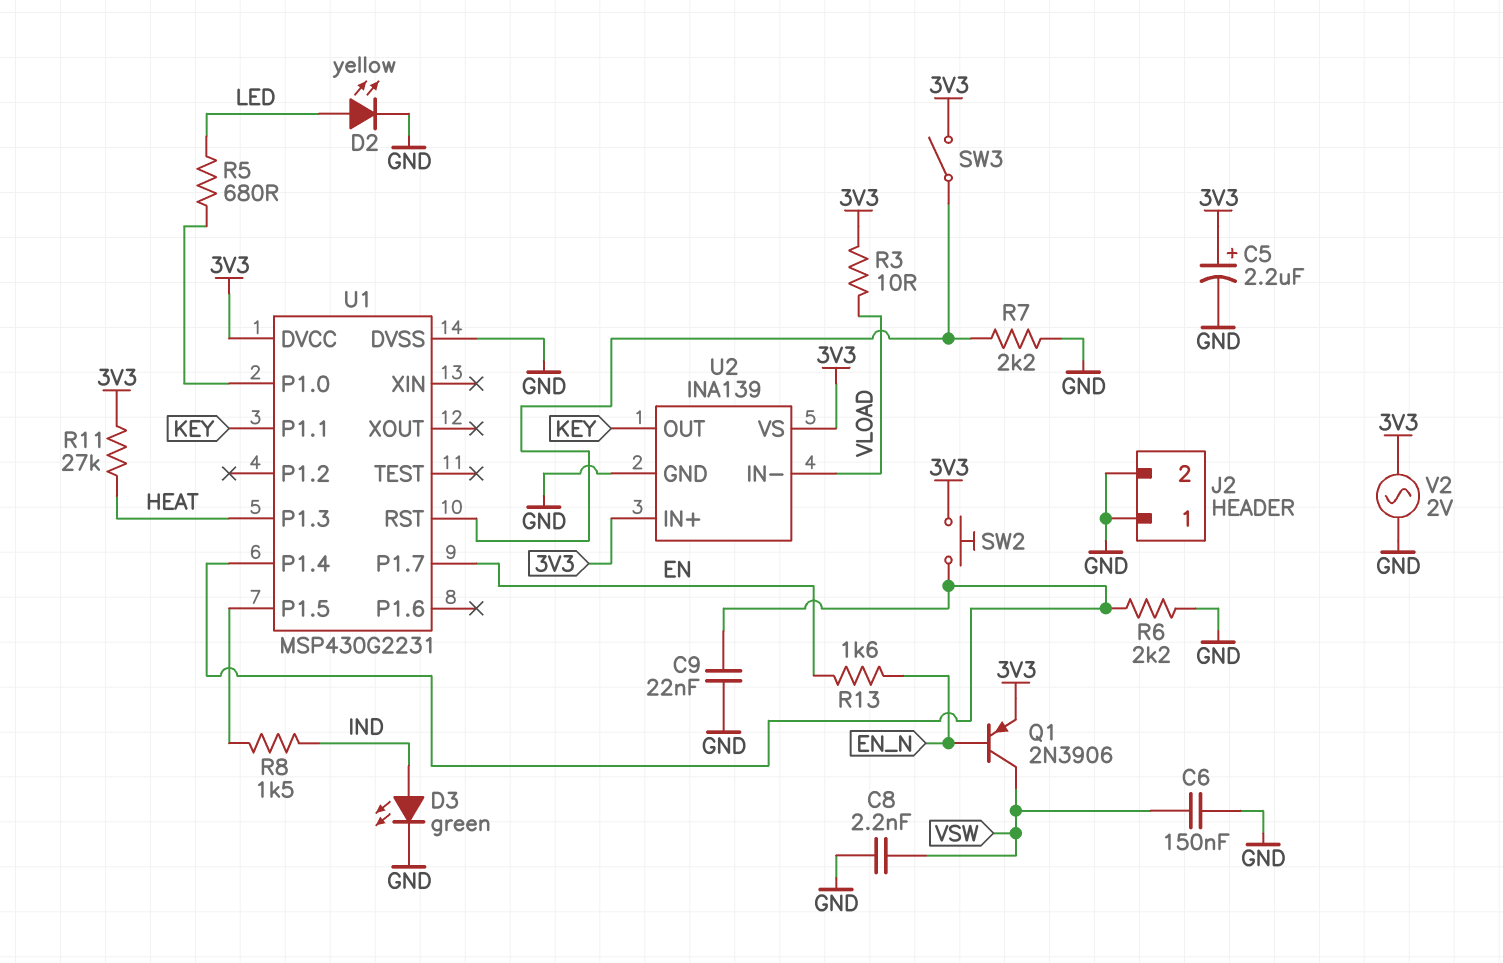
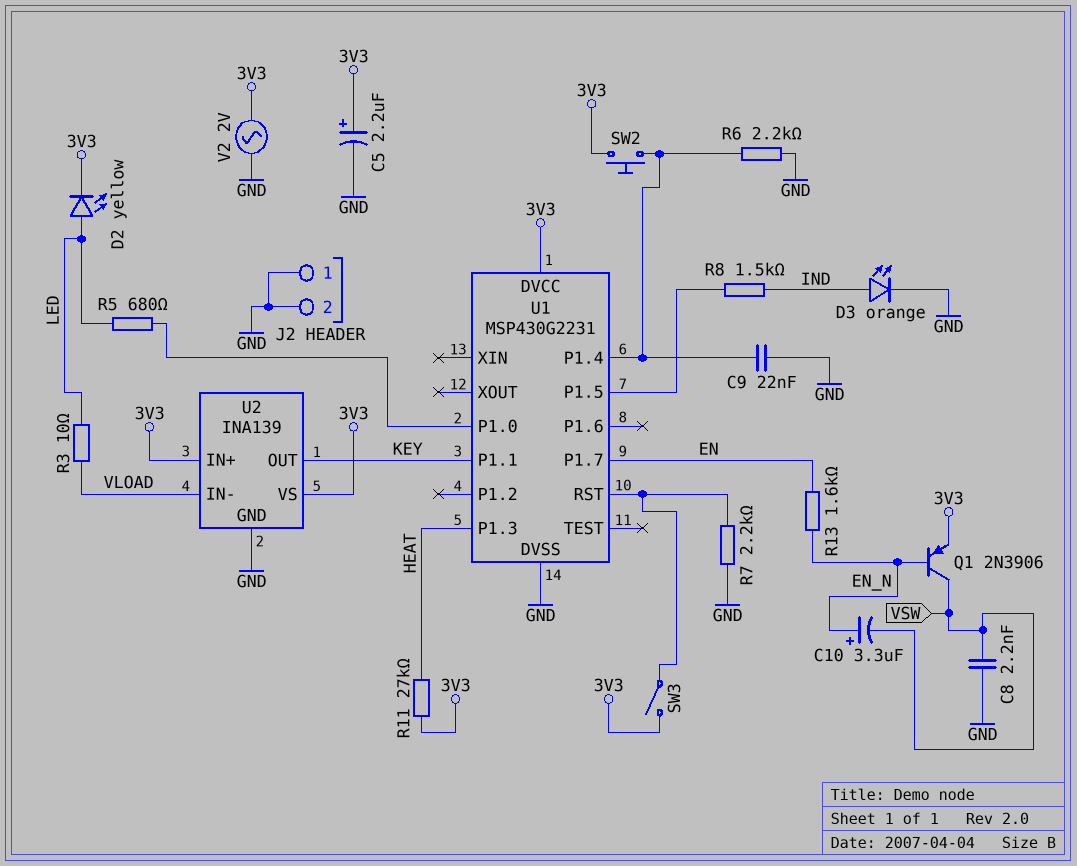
C6: 150nF (GND, VSW) -> none
C10: none -> 3.3uF (plus EN_N, minus VSW)
D2: LED yellow (A LED, K GND) -> LED yellow (A LED, K 3V3)
D3: LED green (A IND, K GND) -> LED orange (A IND, K GND)
R3: 10 (3V3, VLOAD) -> 10 (LED, VLOAD)

